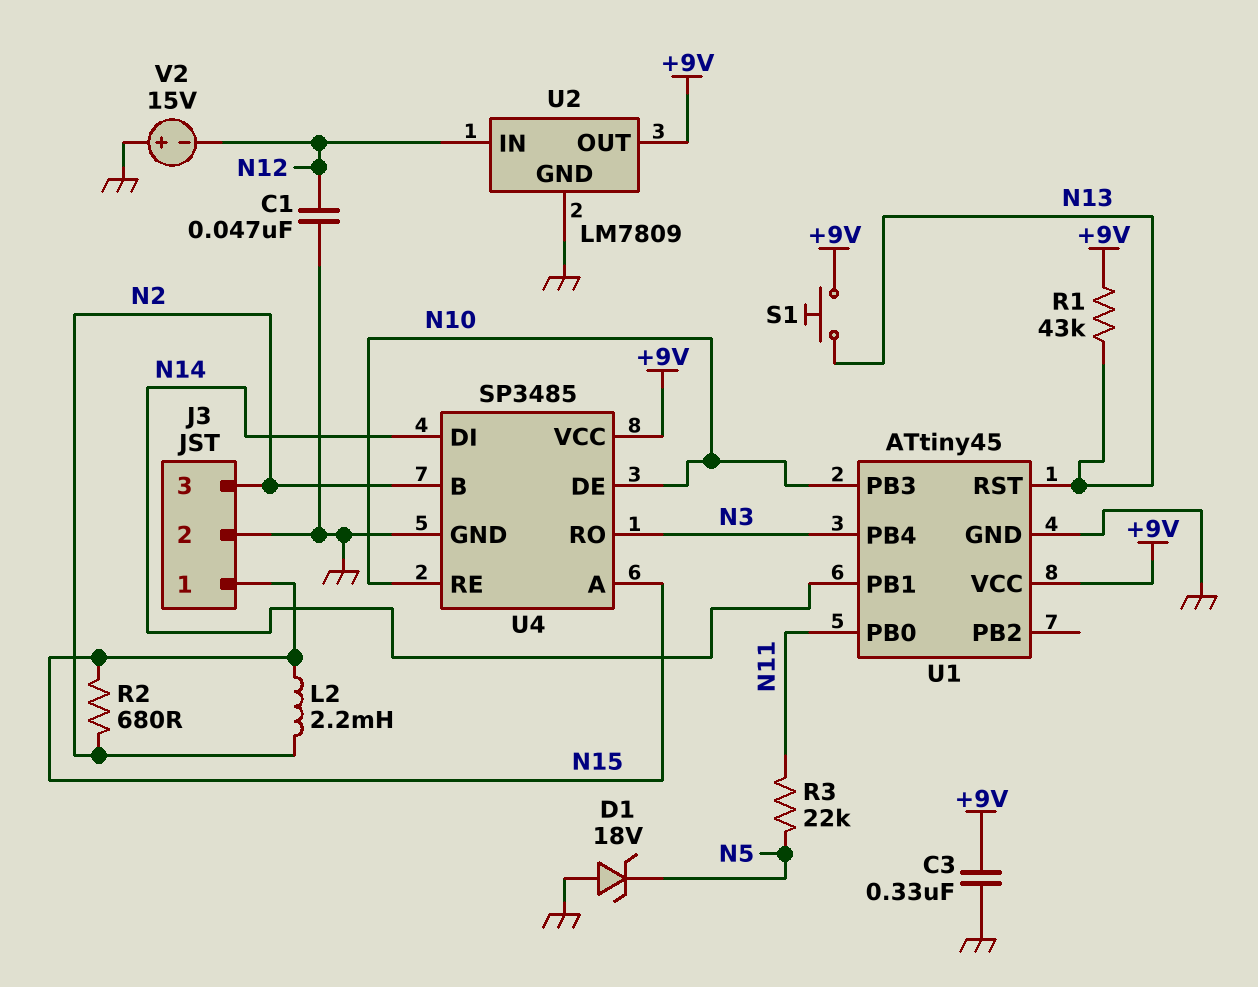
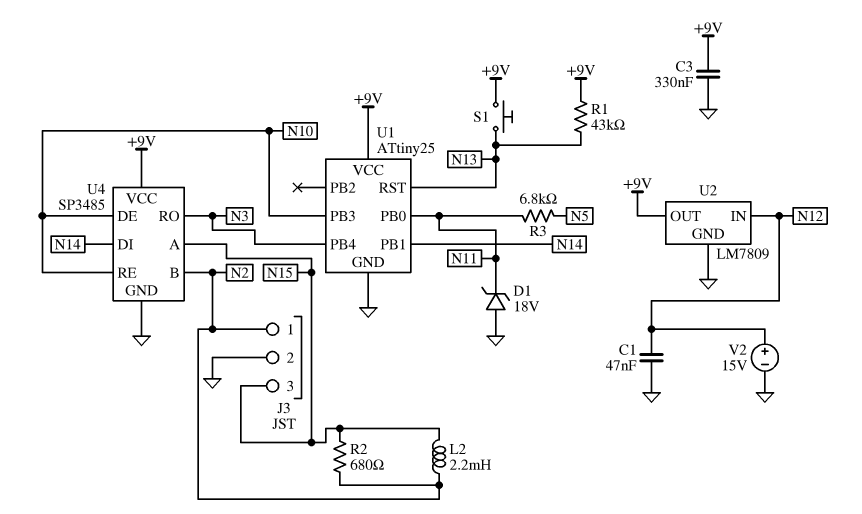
D1: zener 18V (A GND, K N5) -> zener 18V (A GND, K N11)
J3 pin 1: N15 -> N2
J3 pin 3: N2 -> N15
R3: 22k (N5, N11) -> 6.8k (N5, N11)
U1: ATtiny45 -> ATtiny25
V2: 15V (plus GND, minus N12) -> 15V (plus N12, minus GND)

